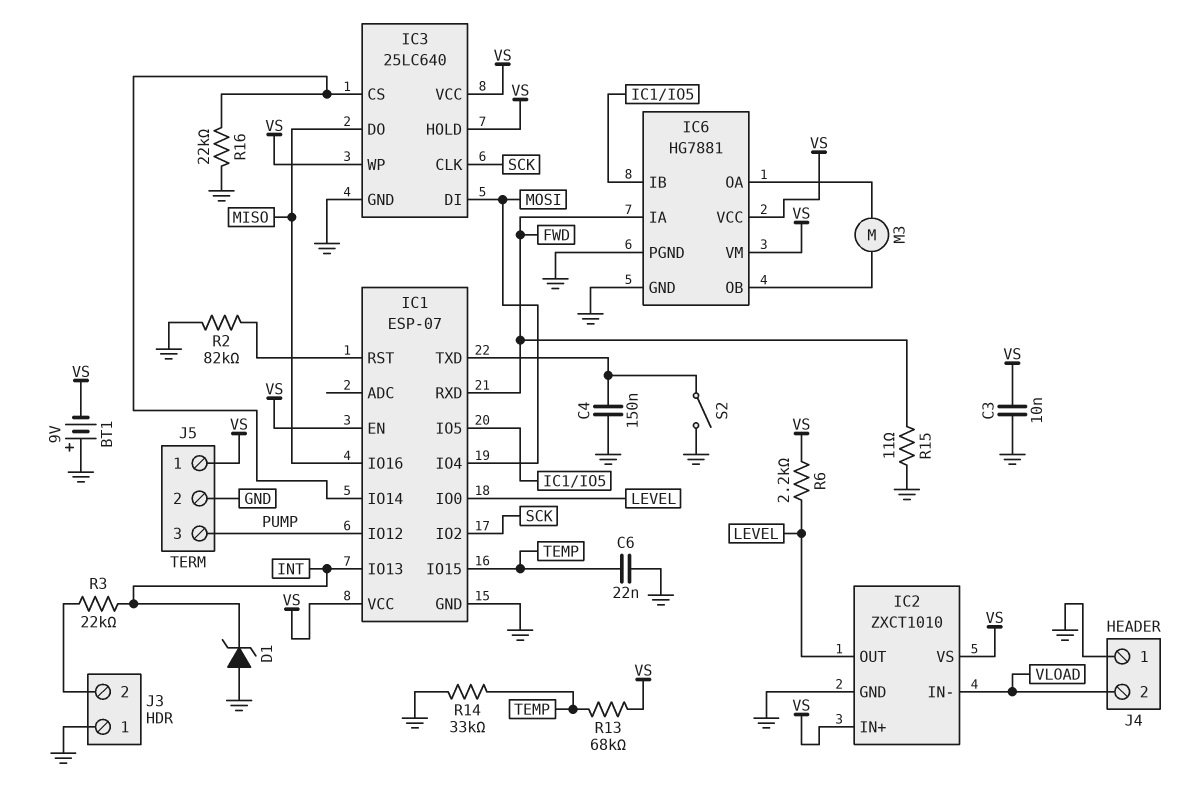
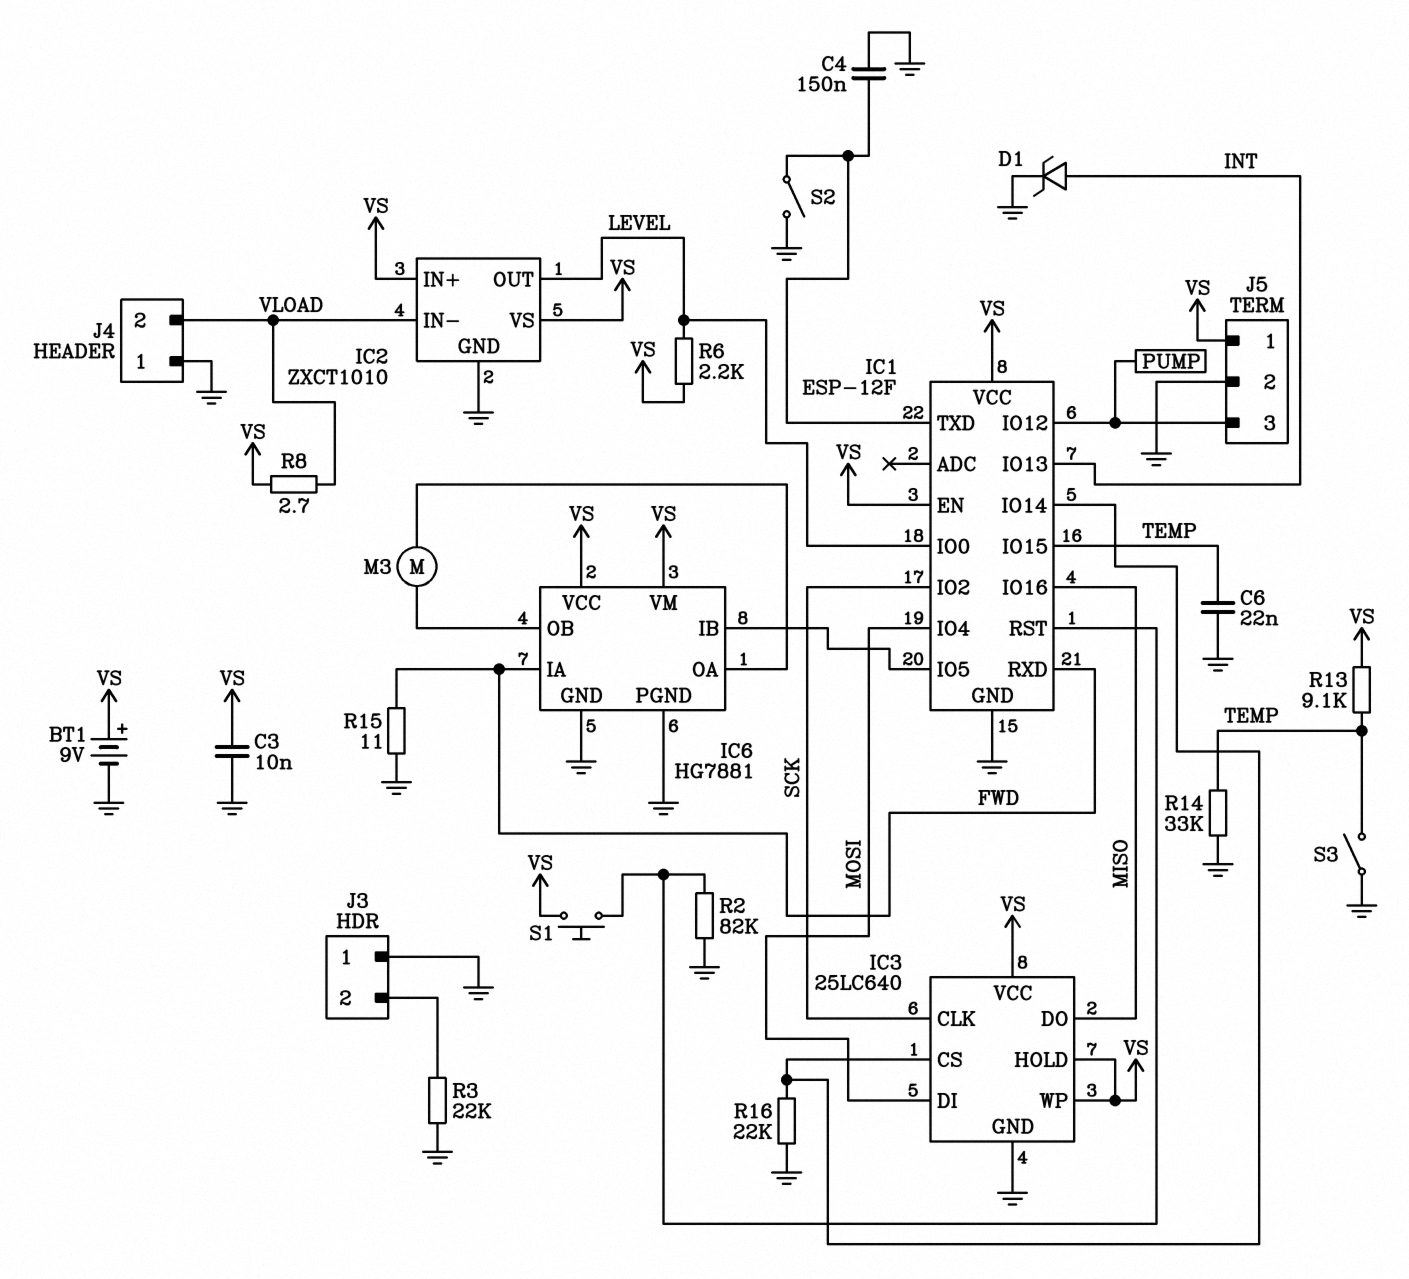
BT1: 9V (plus GND, minus VS) -> 9V (plus VS, minus GND)
D1: zener (A GND, K INT) -> zener (A INT, K GND)
IC1: ESP-07 -> ESP-12F
R3: 22k (INT, J3/2) -> 22k (GND, J3/2)
R8: none -> 2.7 (VLOAD, VS)
R13: 68k (TEMP, VS) -> 9.1k (TEMP, VS)
S1: none -> button (IC1/RST, VS)
S3: none -> switch (GND, TEMP)

